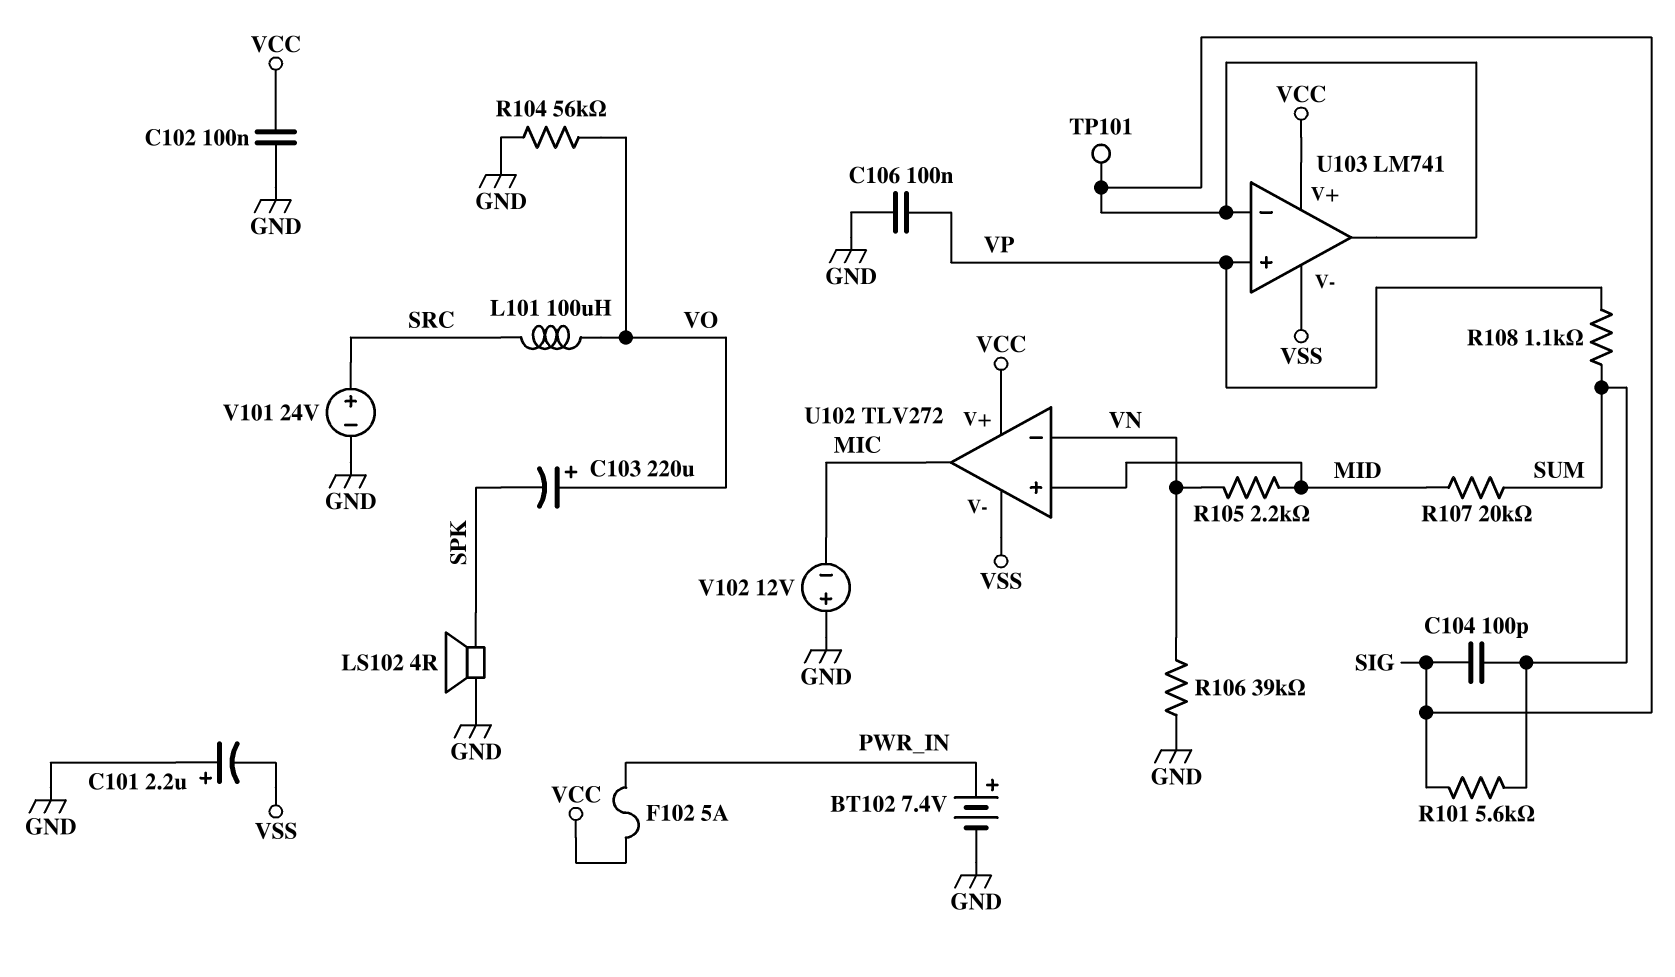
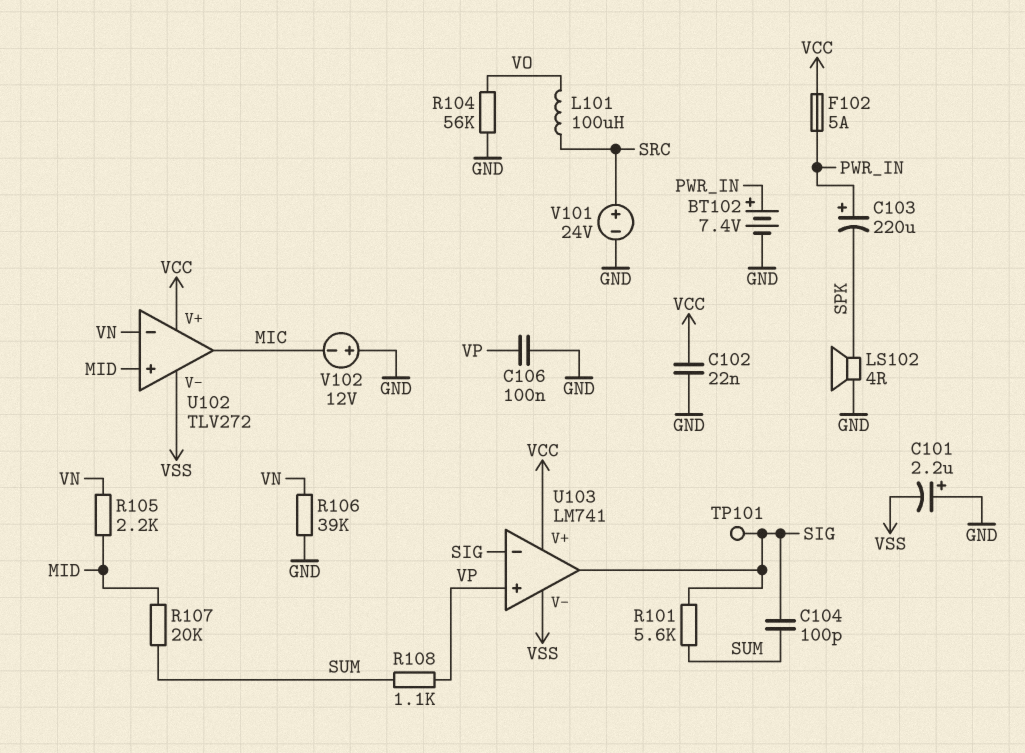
C102: 100nF (GND, VCC) -> 22nF (GND, VCC)
C103: 220uF (plus VO, minus SPK) -> 220uF (plus PWR_IN, minus SPK)

